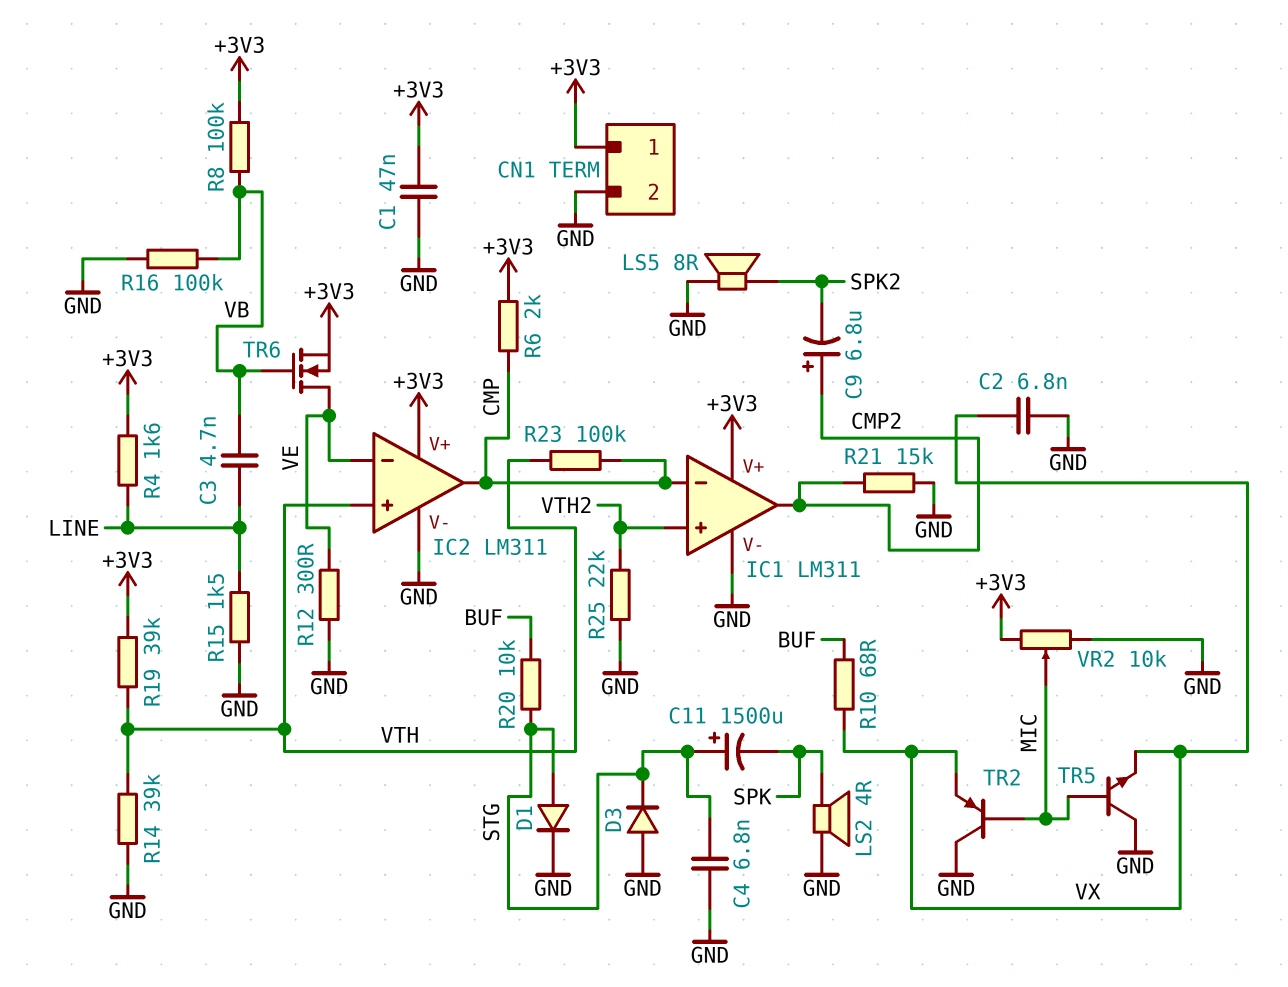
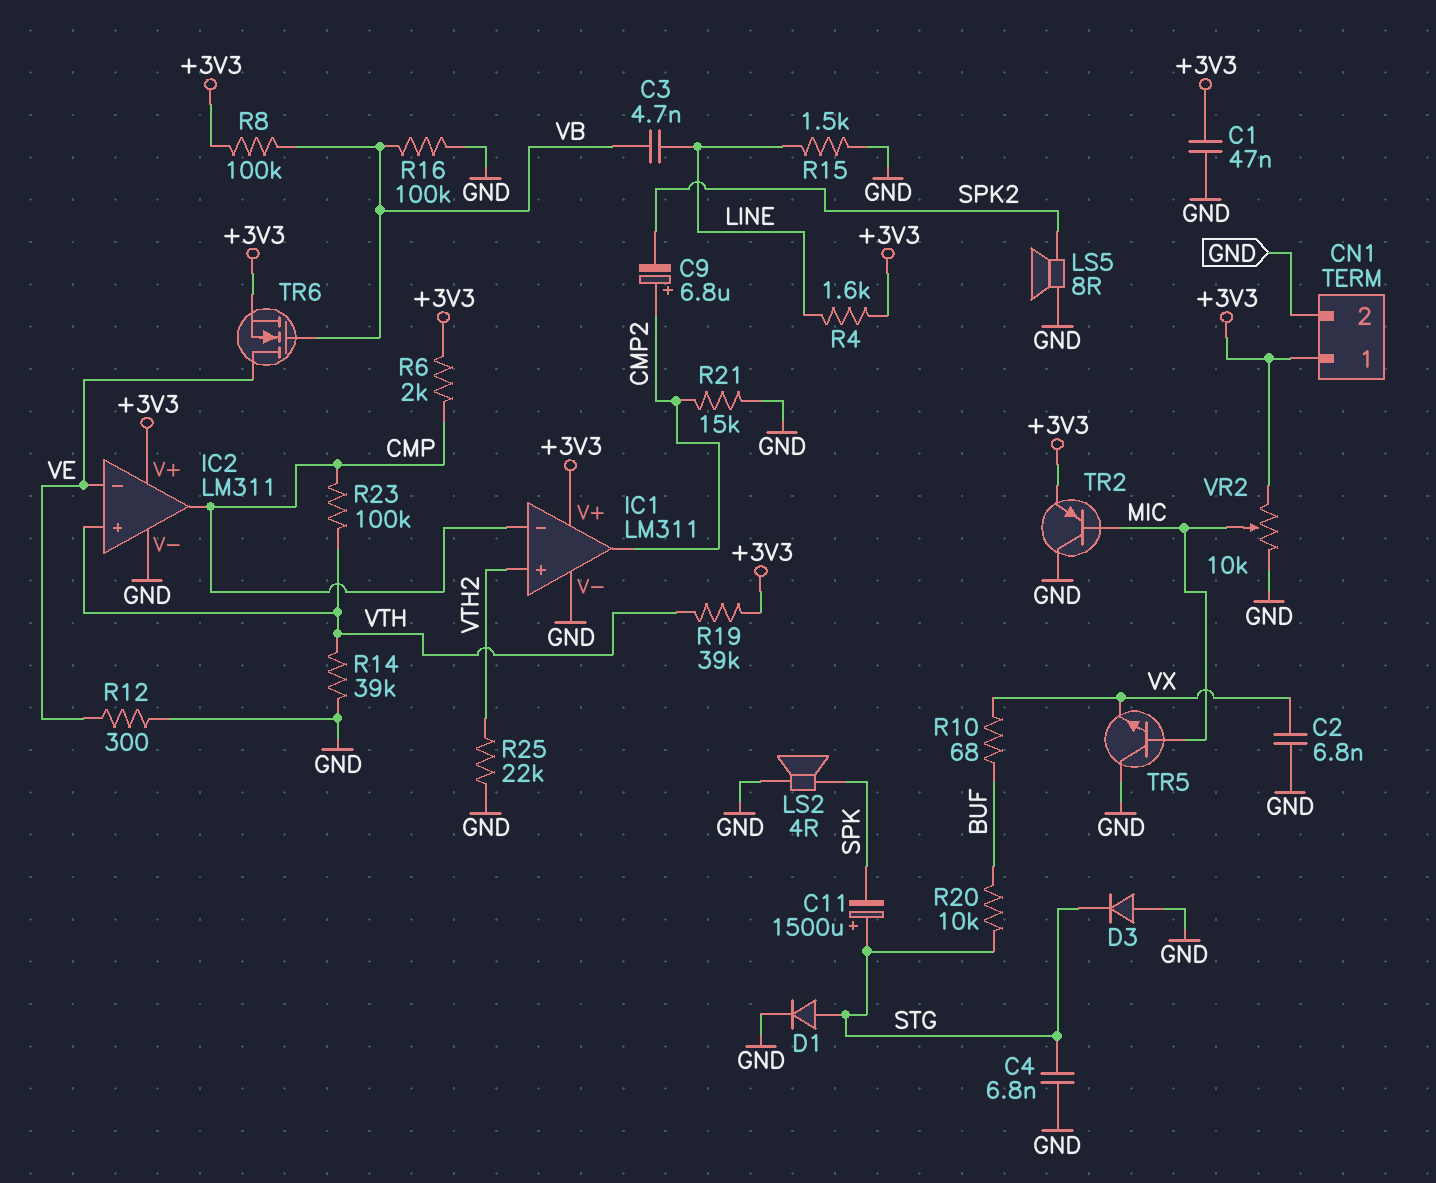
TR2: PNP (B MIC, C GND, E VX) -> PNP (B MIC, C GND, E +3V3)

